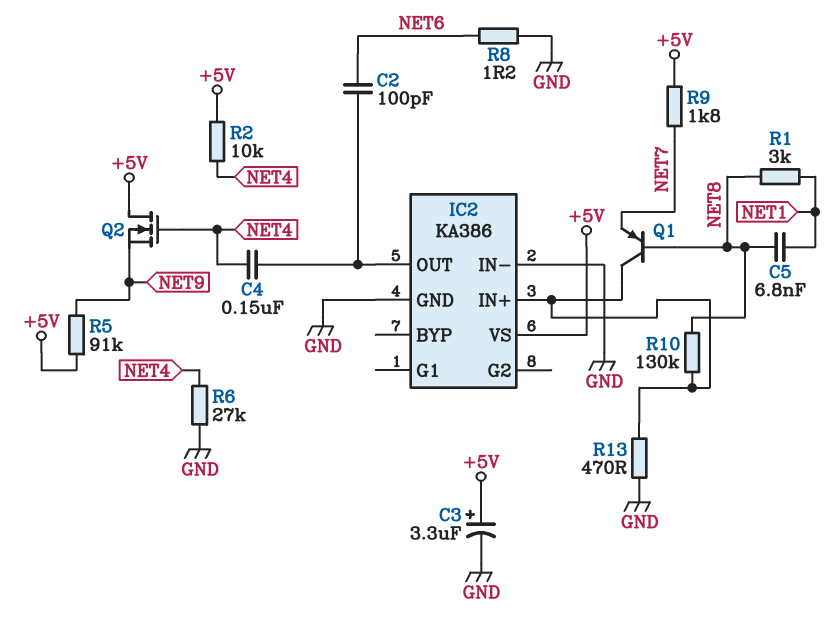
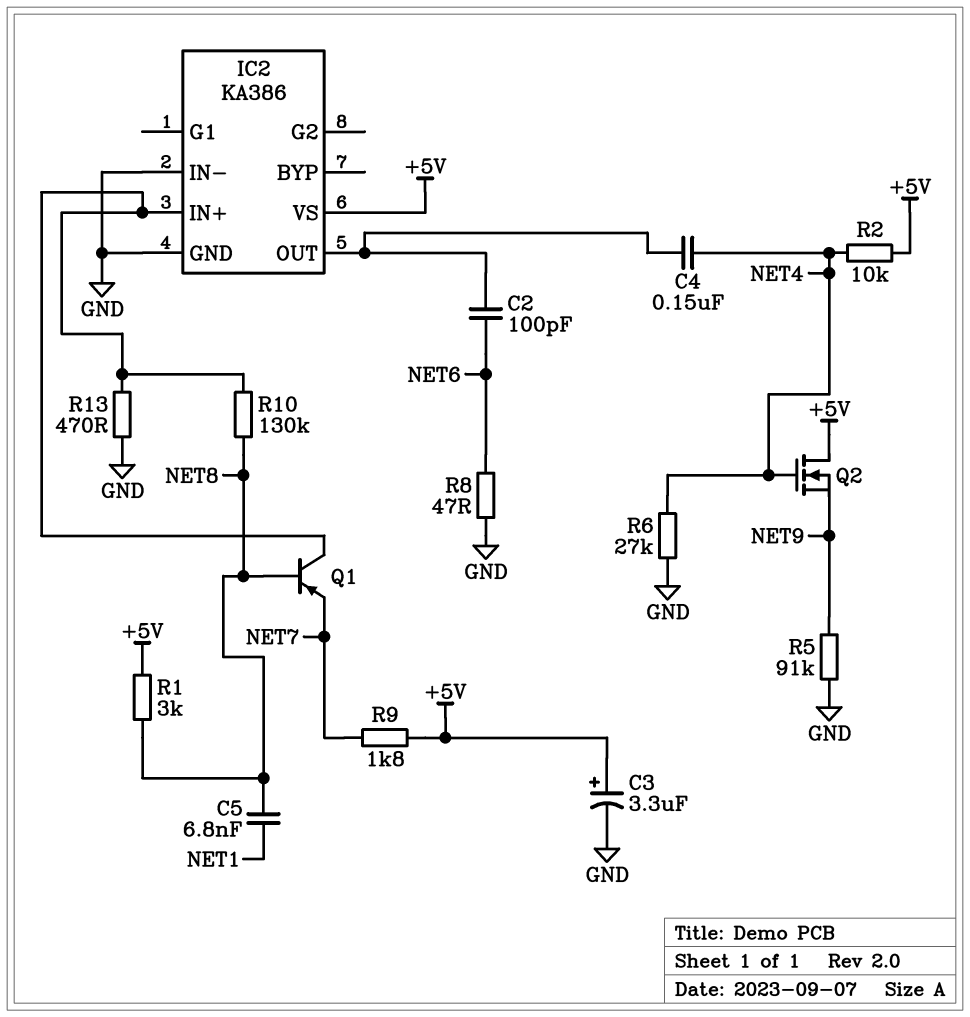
R1: 3k (NET1, NET8) -> 3k (+5V, NET8)
R5: 91k (+5V, NET9) -> 91k (GND, NET9)
R8: 1.2 (GND, NET6) -> 47 (GND, NET6)

